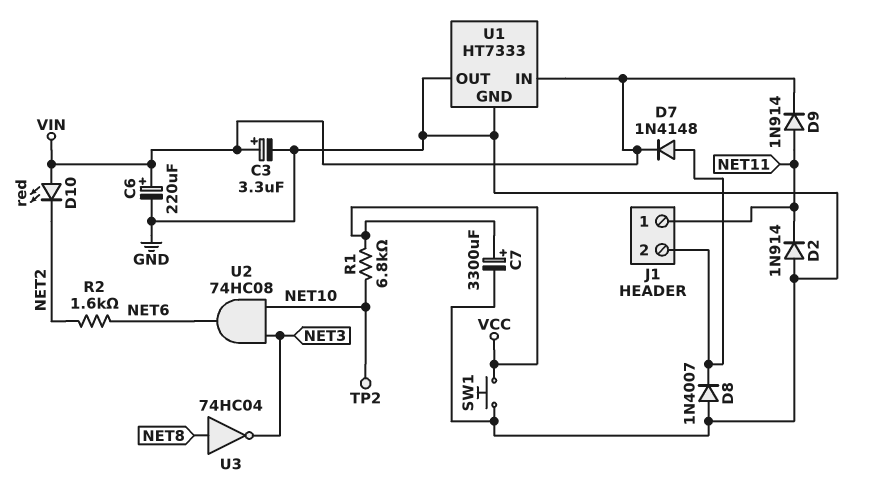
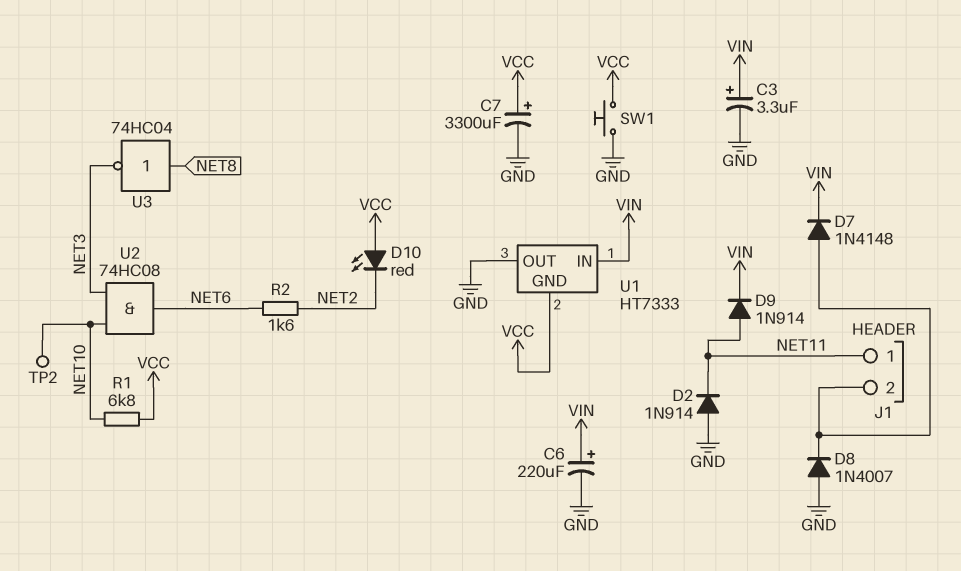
D10: LED red (A VIN, K NET2) -> LED red (A VCC, K NET2)
U1 pin GND: GND -> VCC

